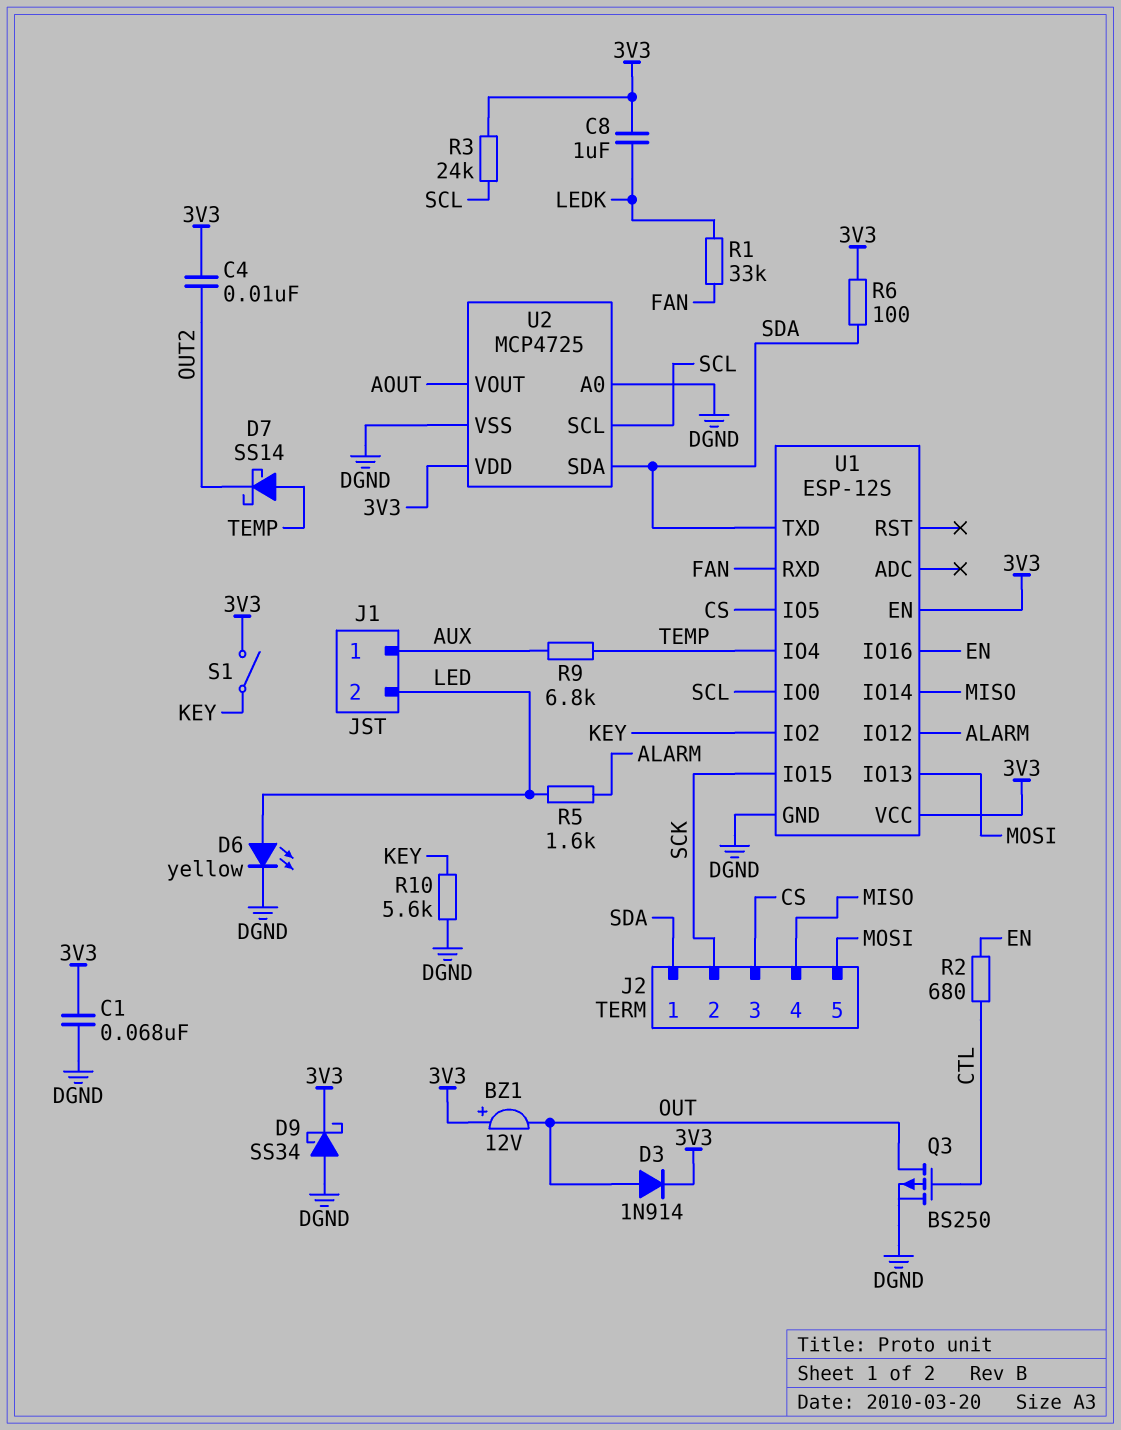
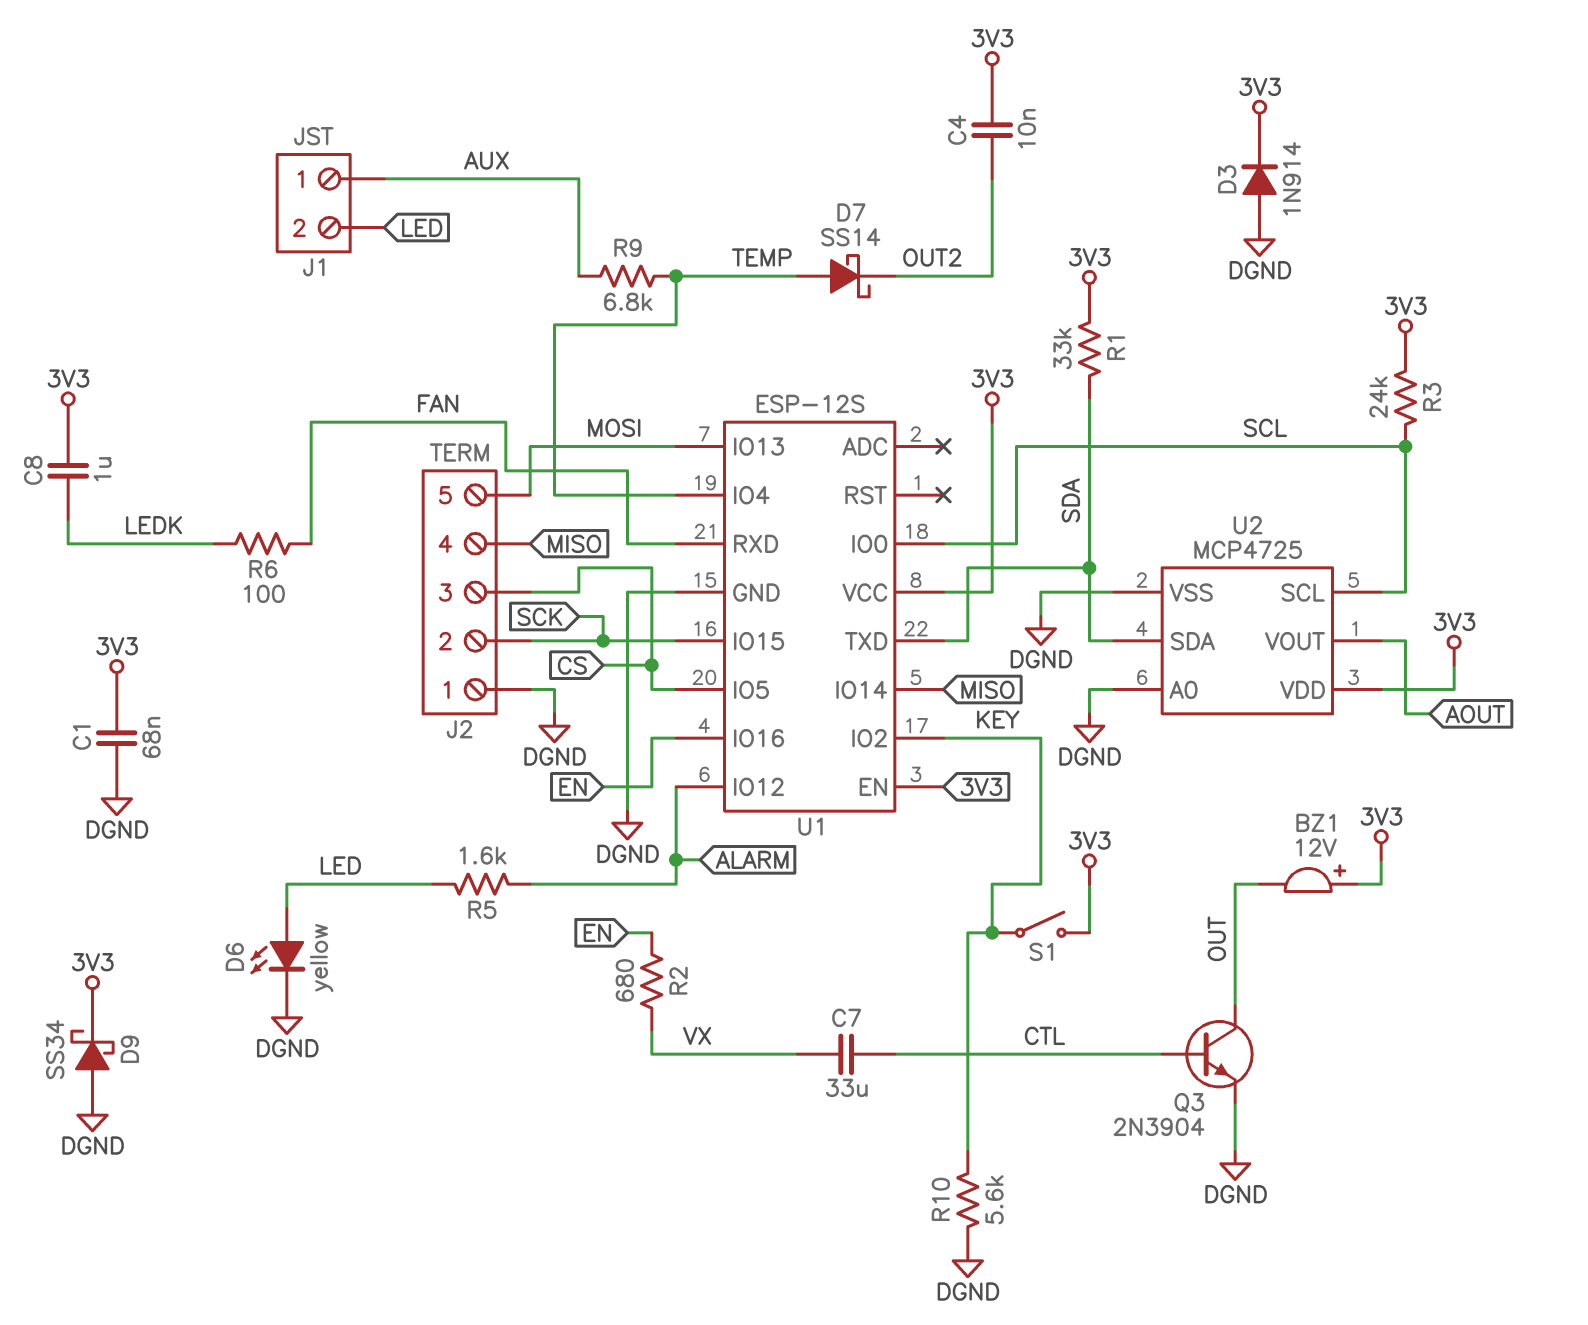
C7: none -> 33uF (CTL, VX)
D3: diode 1N914 (A OUT, K 3V3) -> diode 1N914 (A DGND, K 3V3)
J2 pin 1: SDA -> DGND
Q3: PMOS BS250 (G CTL, D OUT, S DGND) -> NPN 2N3904 (B CTL, C OUT, E DGND)
R1: 33k (FAN, LEDK) -> 33k (3V3, SDA)
R2: 680 (CTL, EN) -> 680 (EN, VX)
R6: 100 (3V3, SDA) -> 100 (FAN, LEDK)

